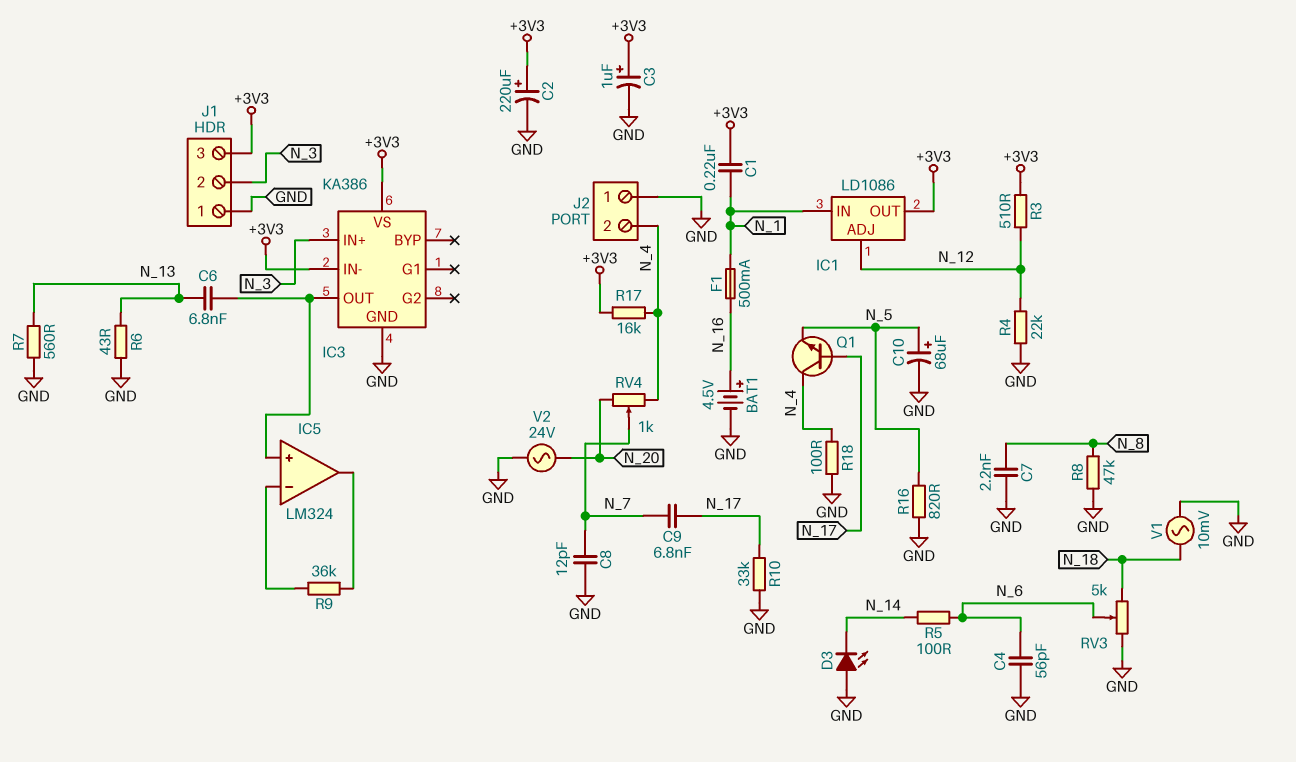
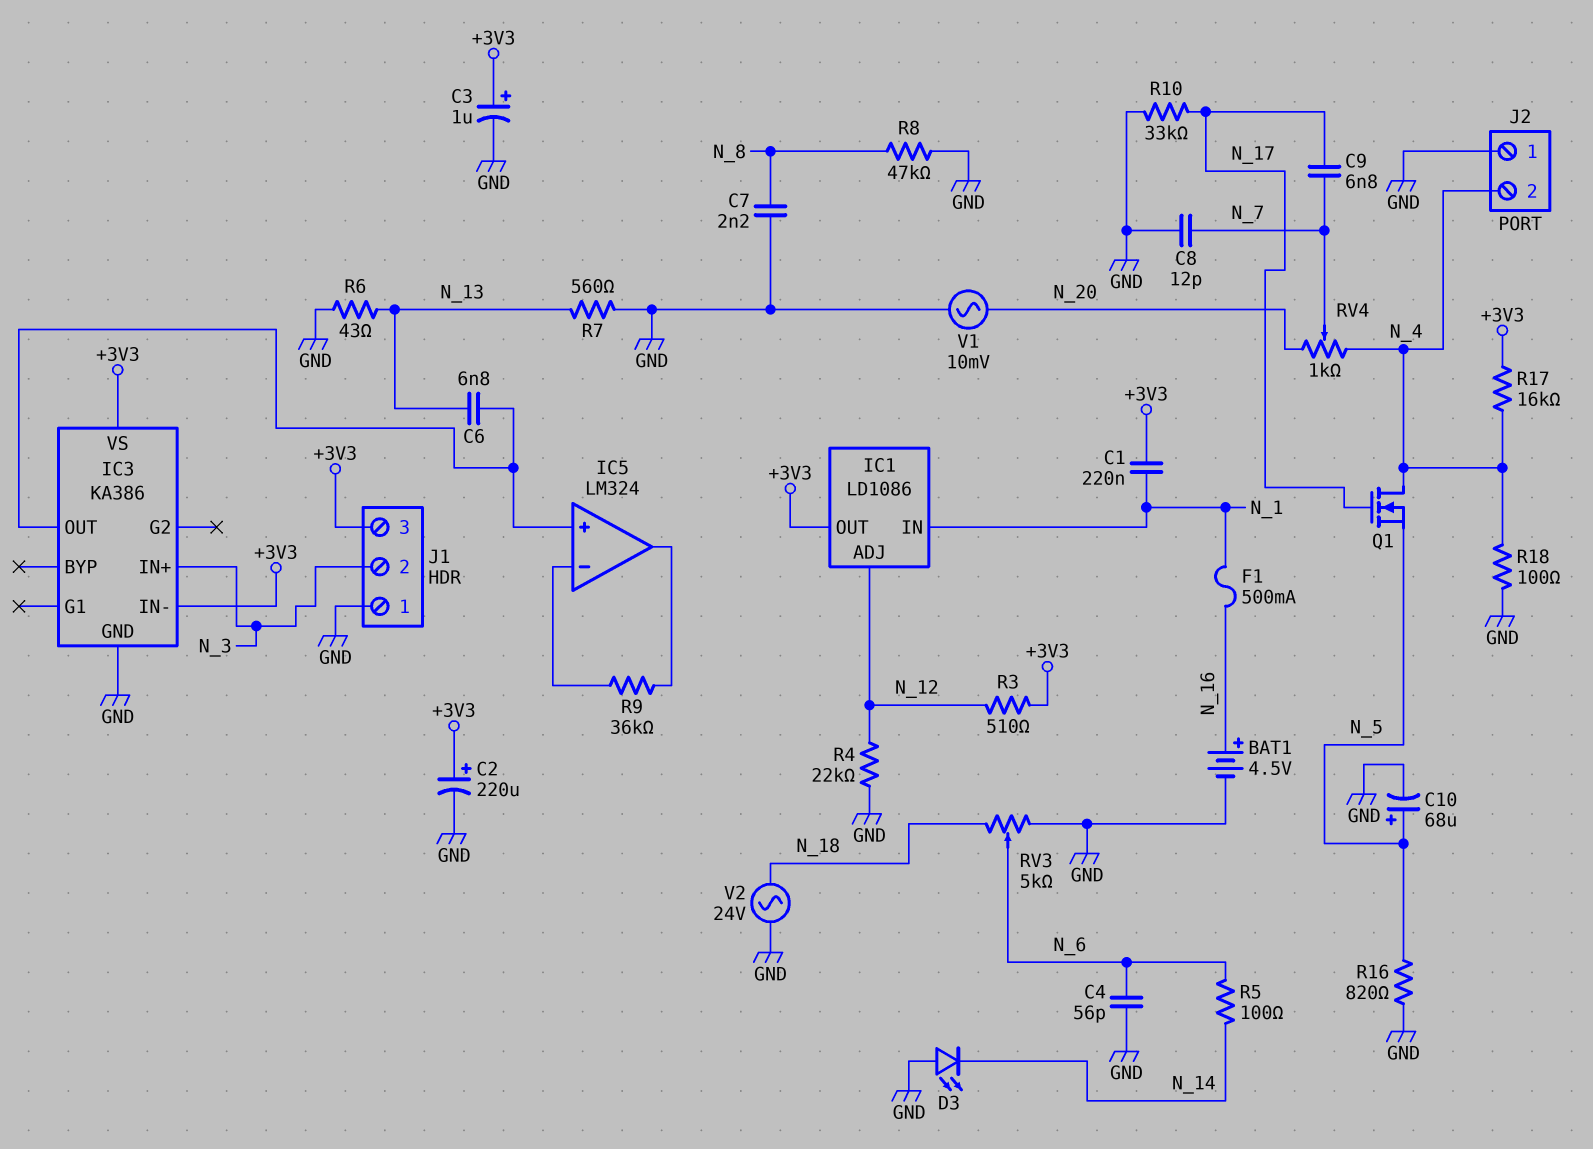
Q1: NPN (B N_17, C N_4, E N_5) -> NMOS (G N_17, D N_4, S N_5)
V1: AC 10mV (GND, N_18) -> AC 10mV (GND, N_20)
V2: AC 24V (GND, N_20) -> AC 24V (GND, N_18)

